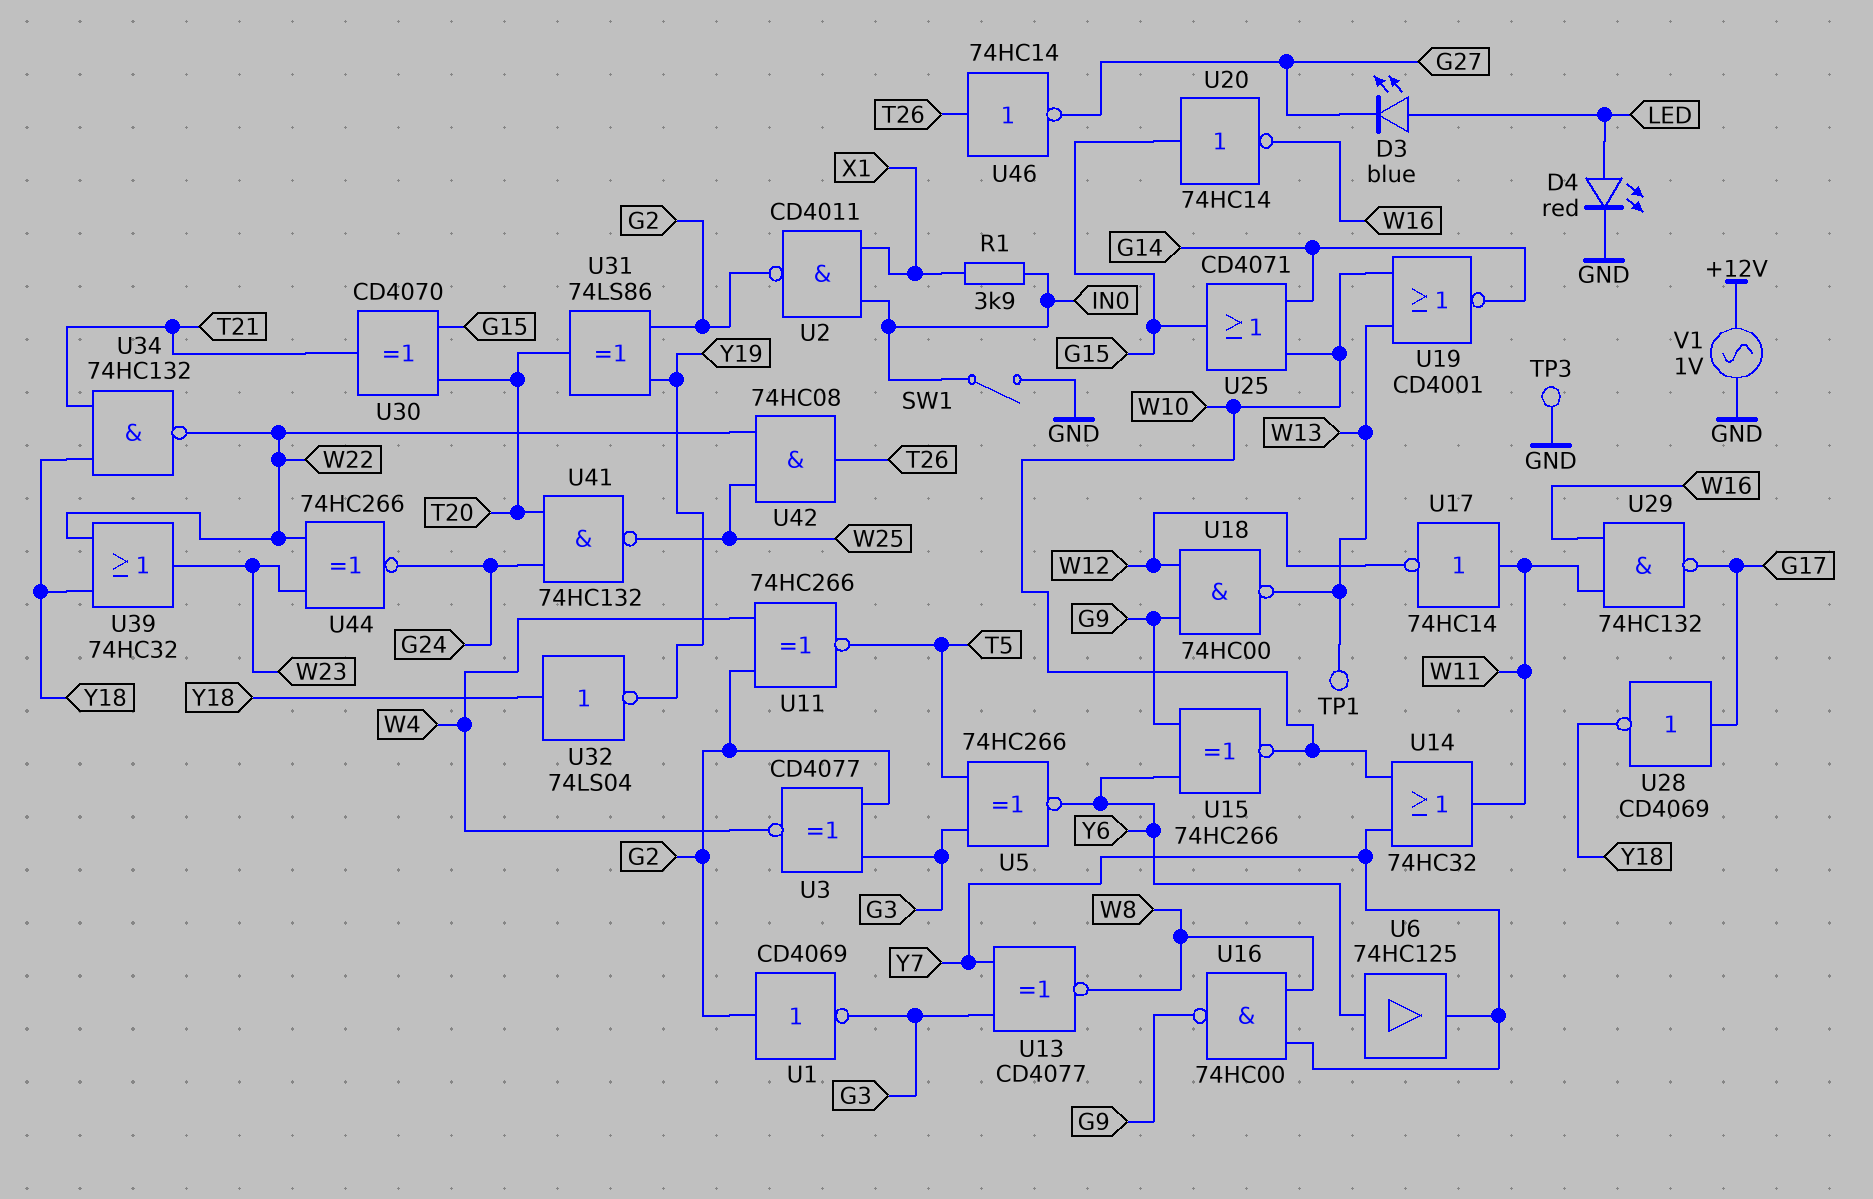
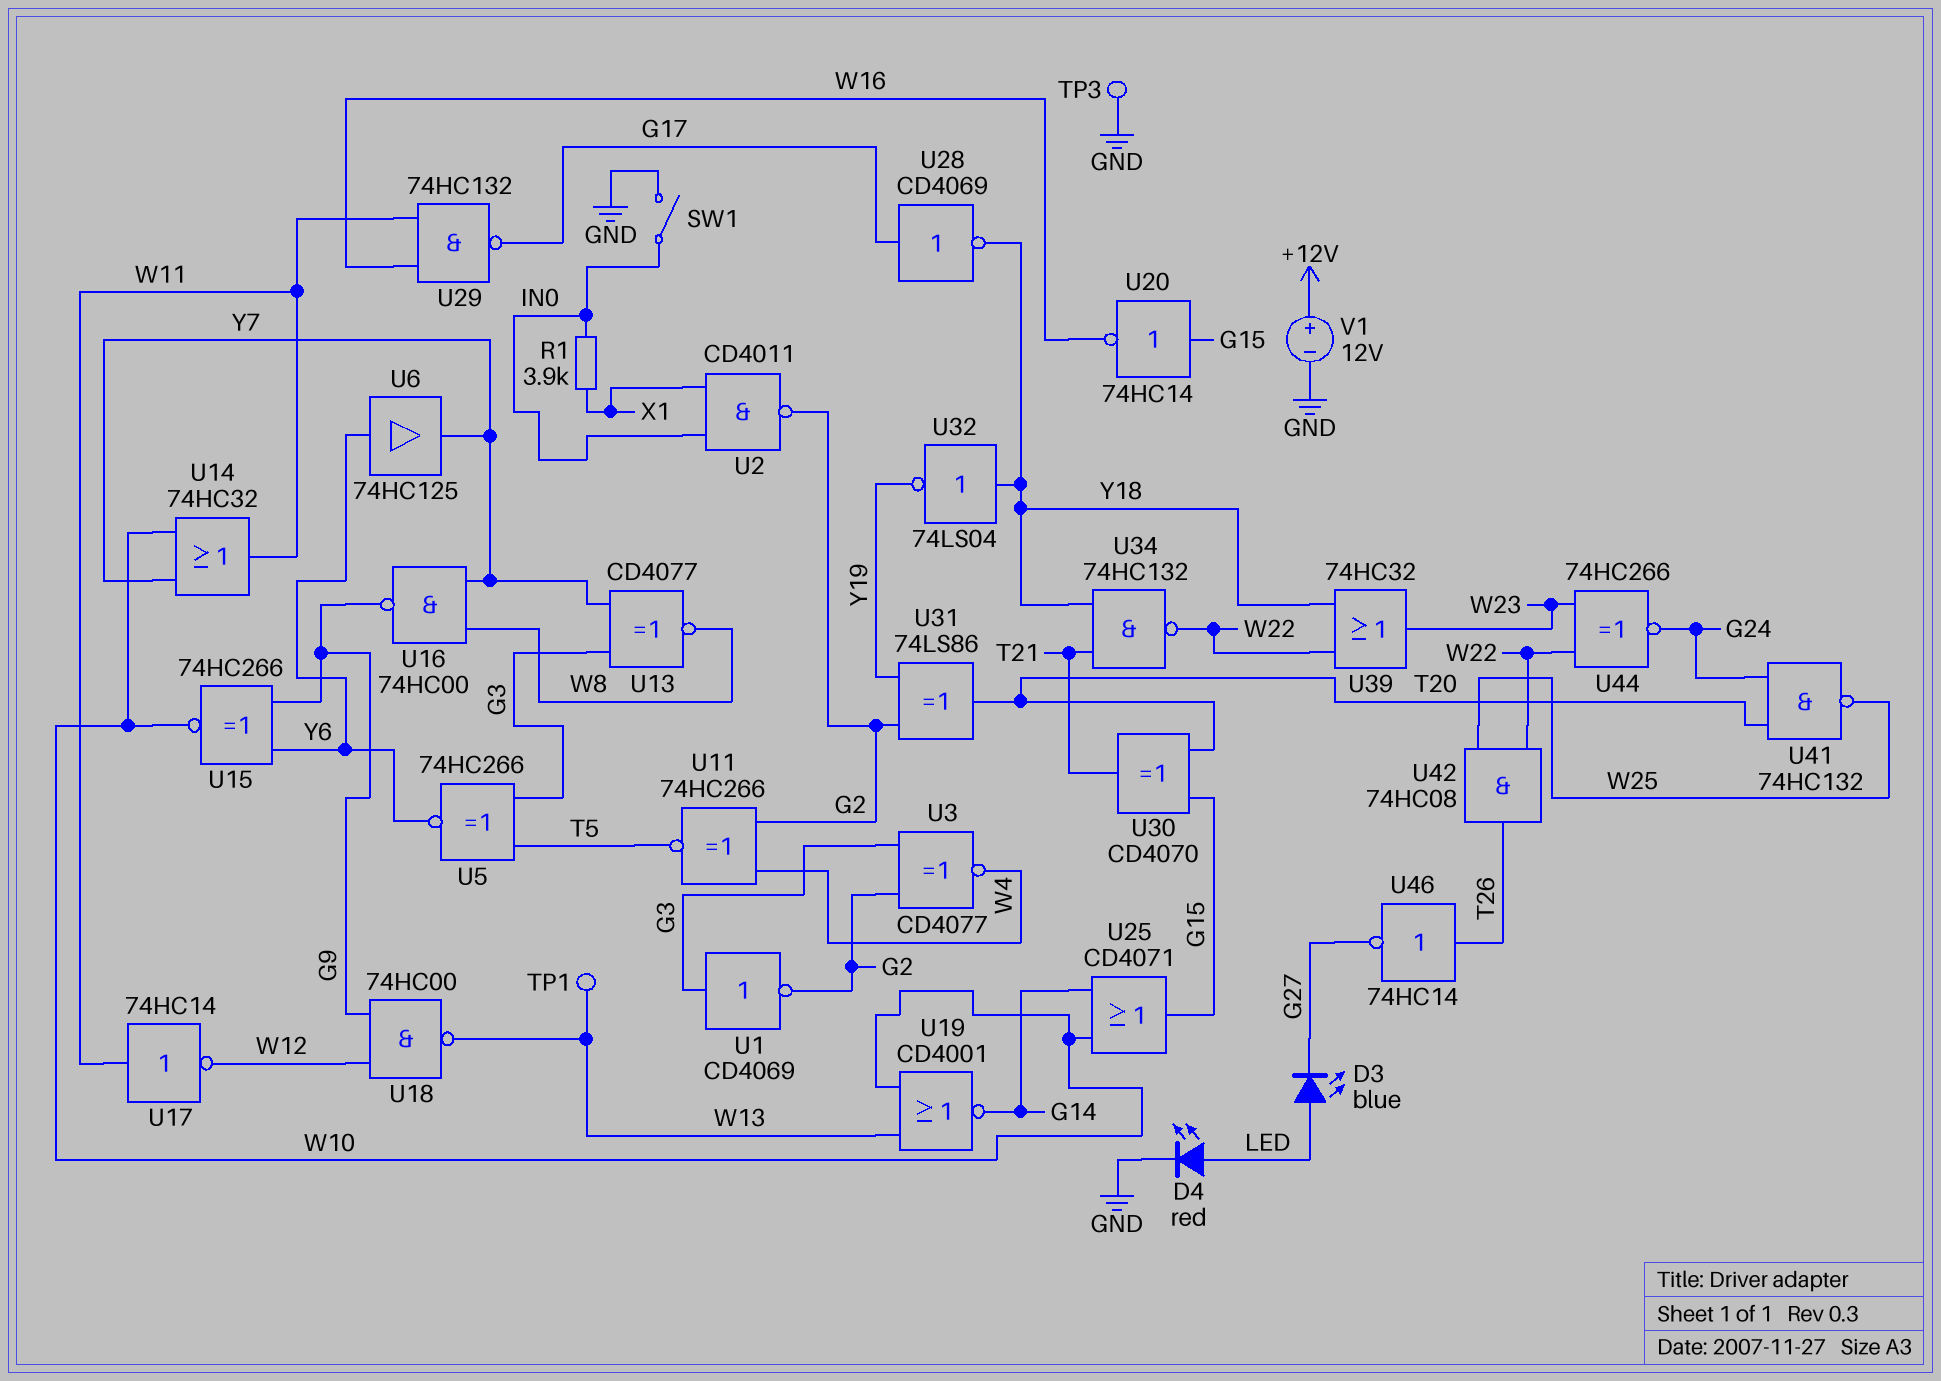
U1: NOT CD4069 (in G2, out G3) -> NOT CD4069 (in G3, out G2)
V1: AC 1V (+12V, GND) -> 12V (plus +12V, minus GND)

